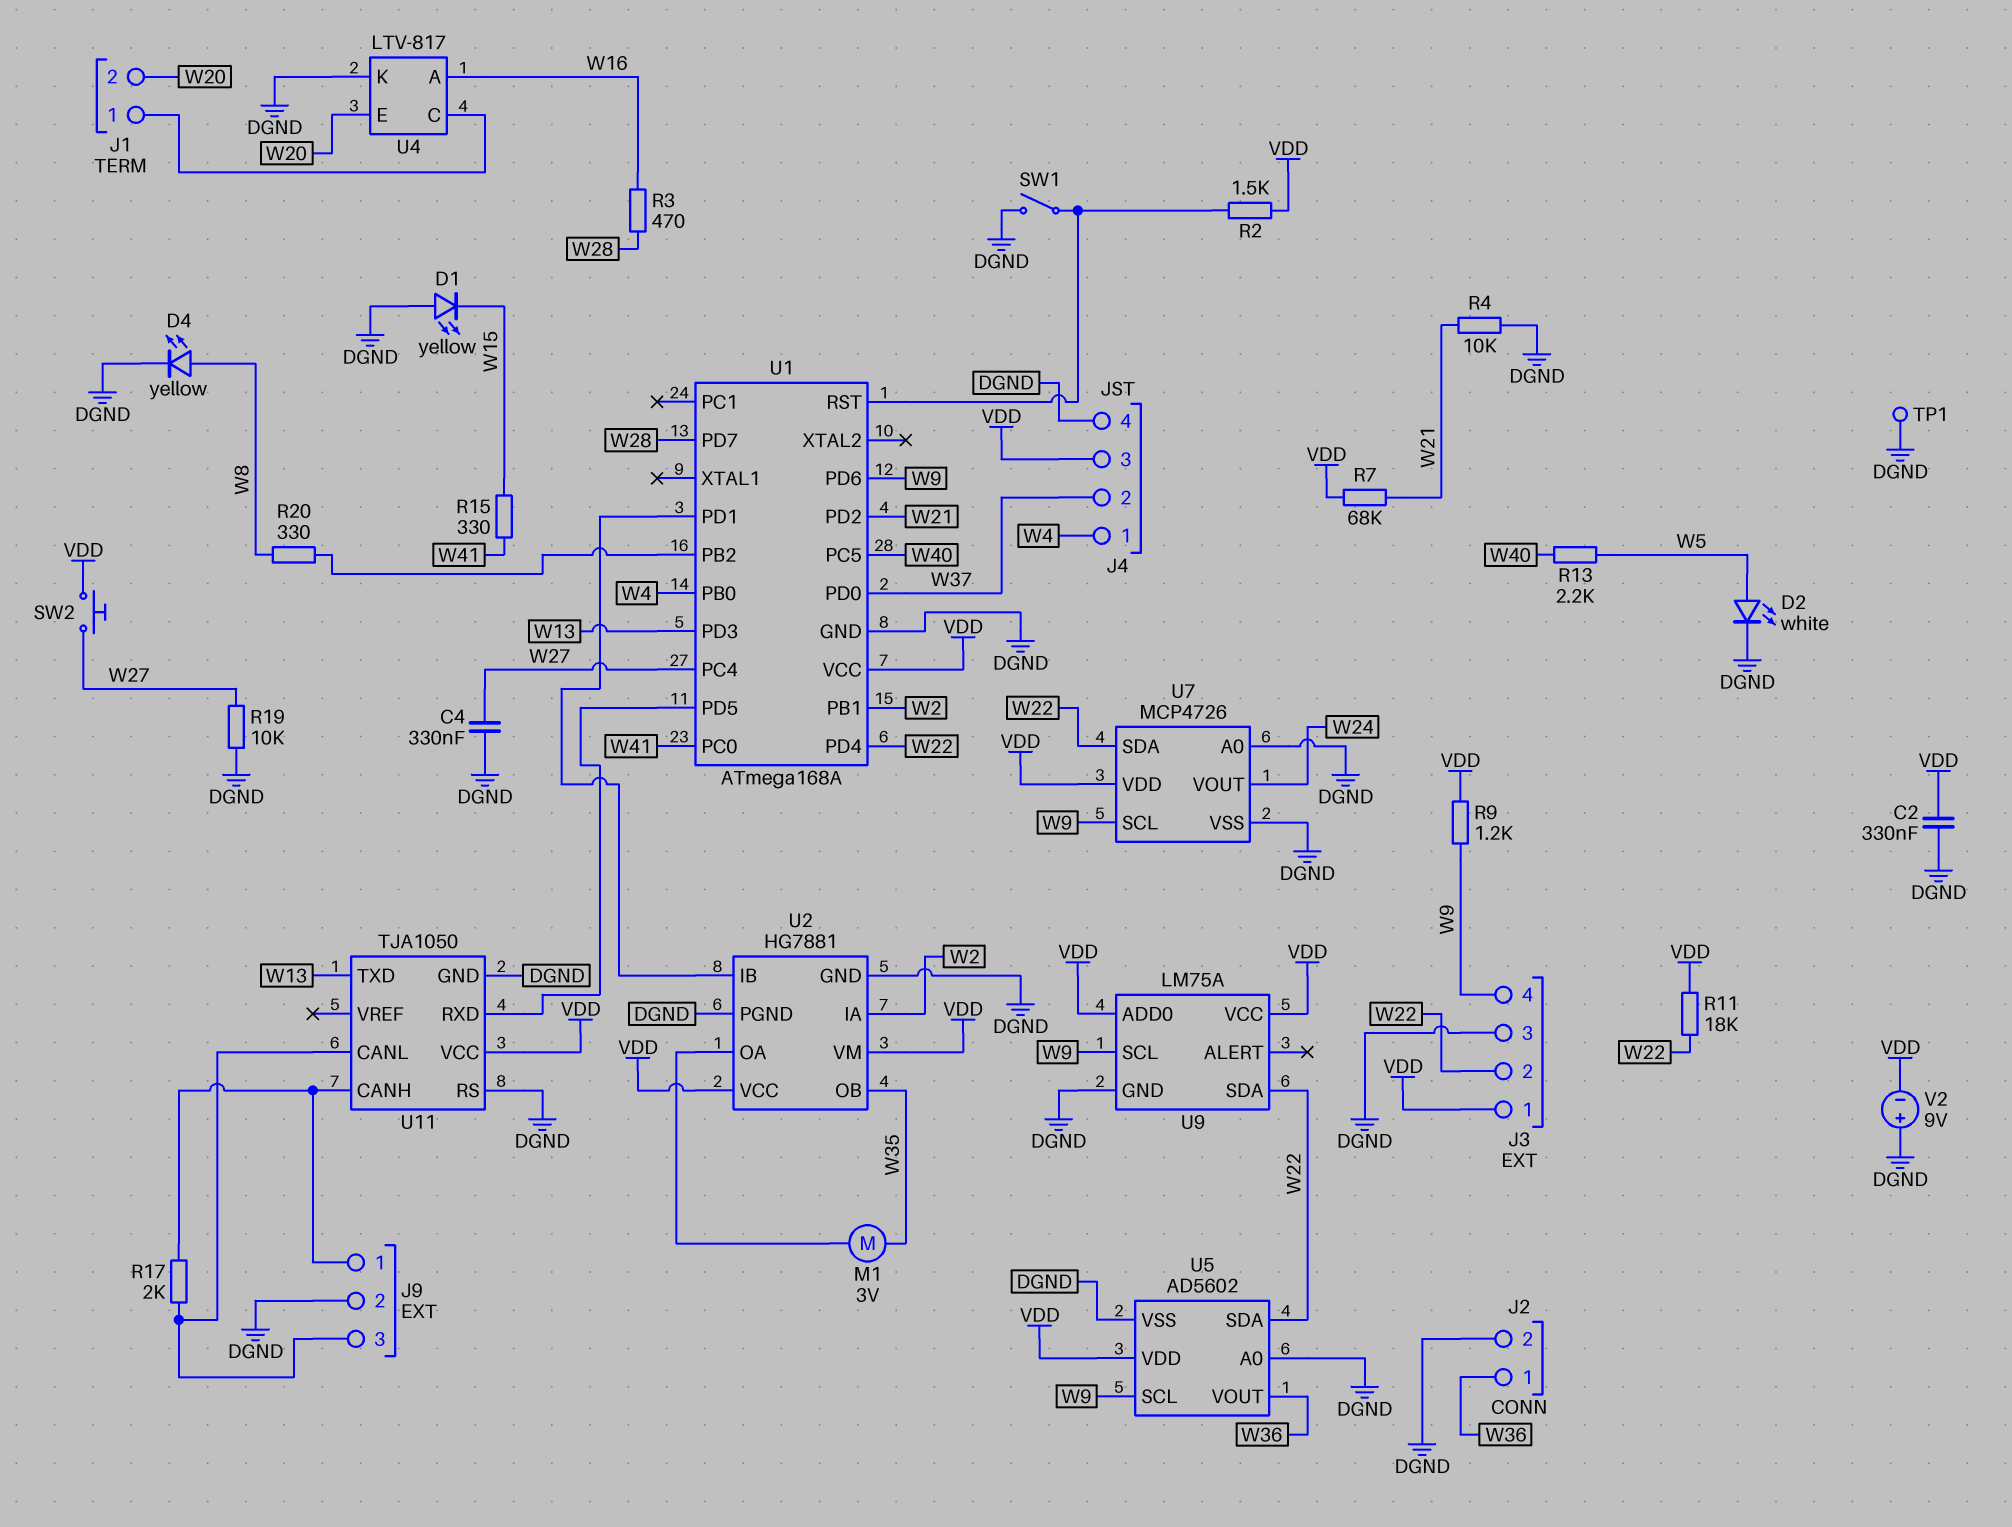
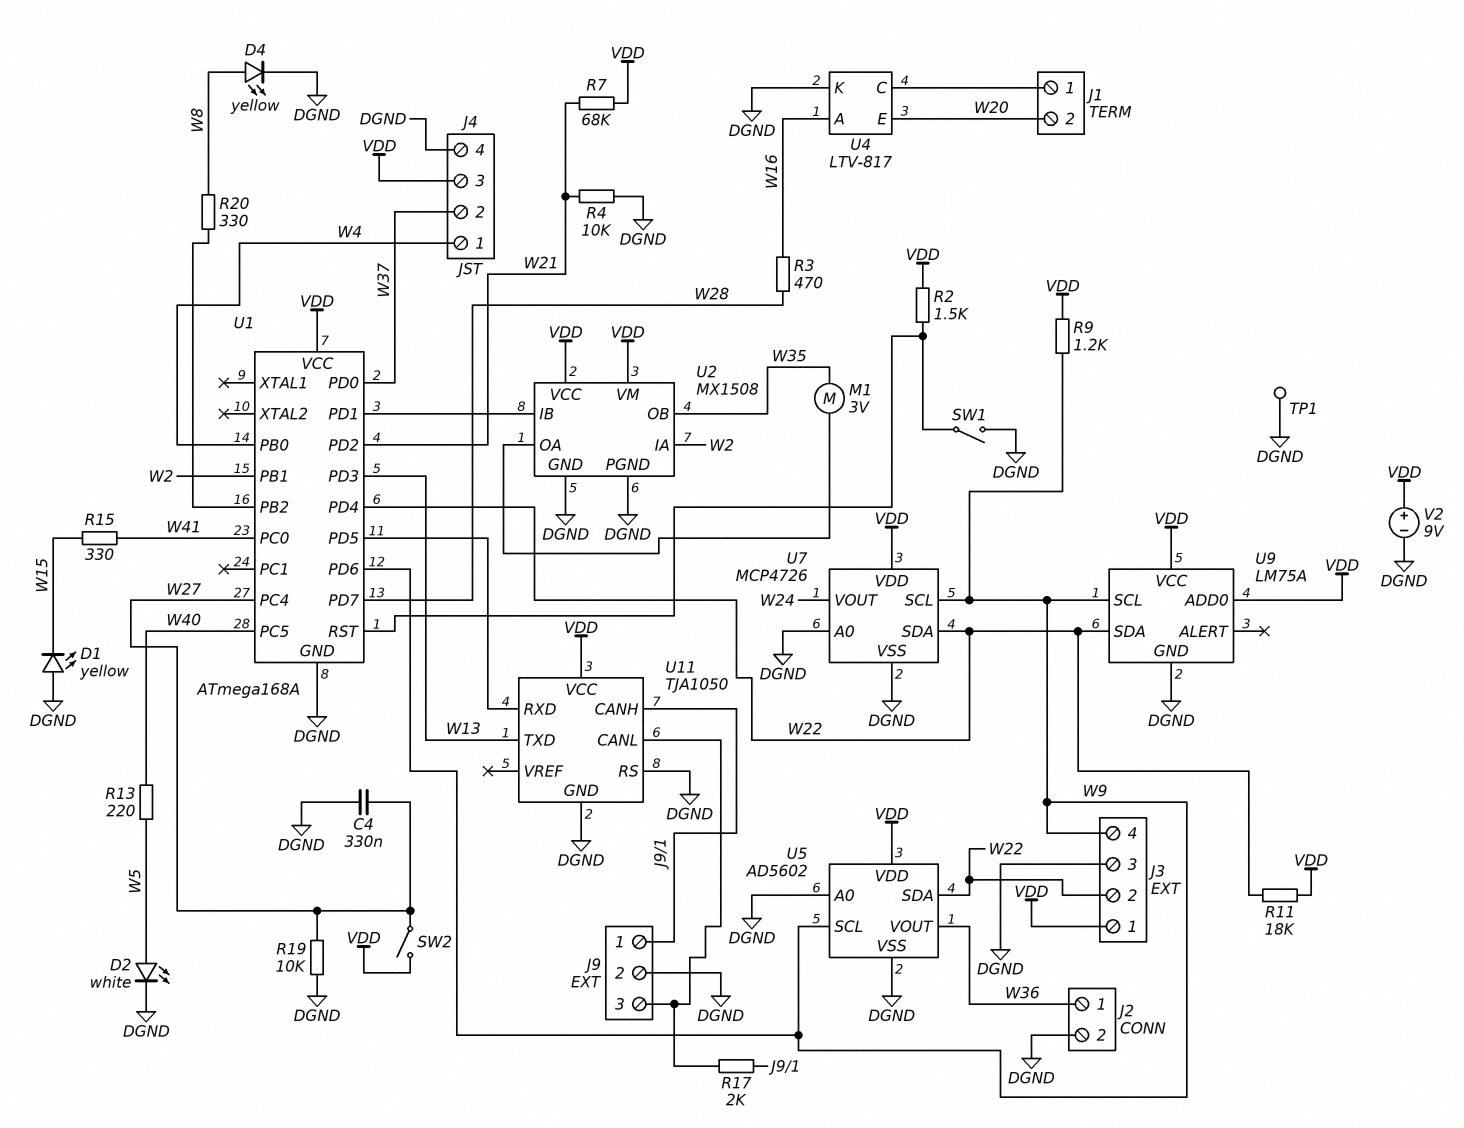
C2: 330nF (DGND, VDD) -> none
R13: 2.2k (W5, W40) -> 220 (W5, W40)
SW2: button (VDD, W27) -> switch (VDD, W27)
U2: HG7881 -> MX1508
V2: 9V (plus DGND, minus VDD) -> 9V (plus VDD, minus DGND)

